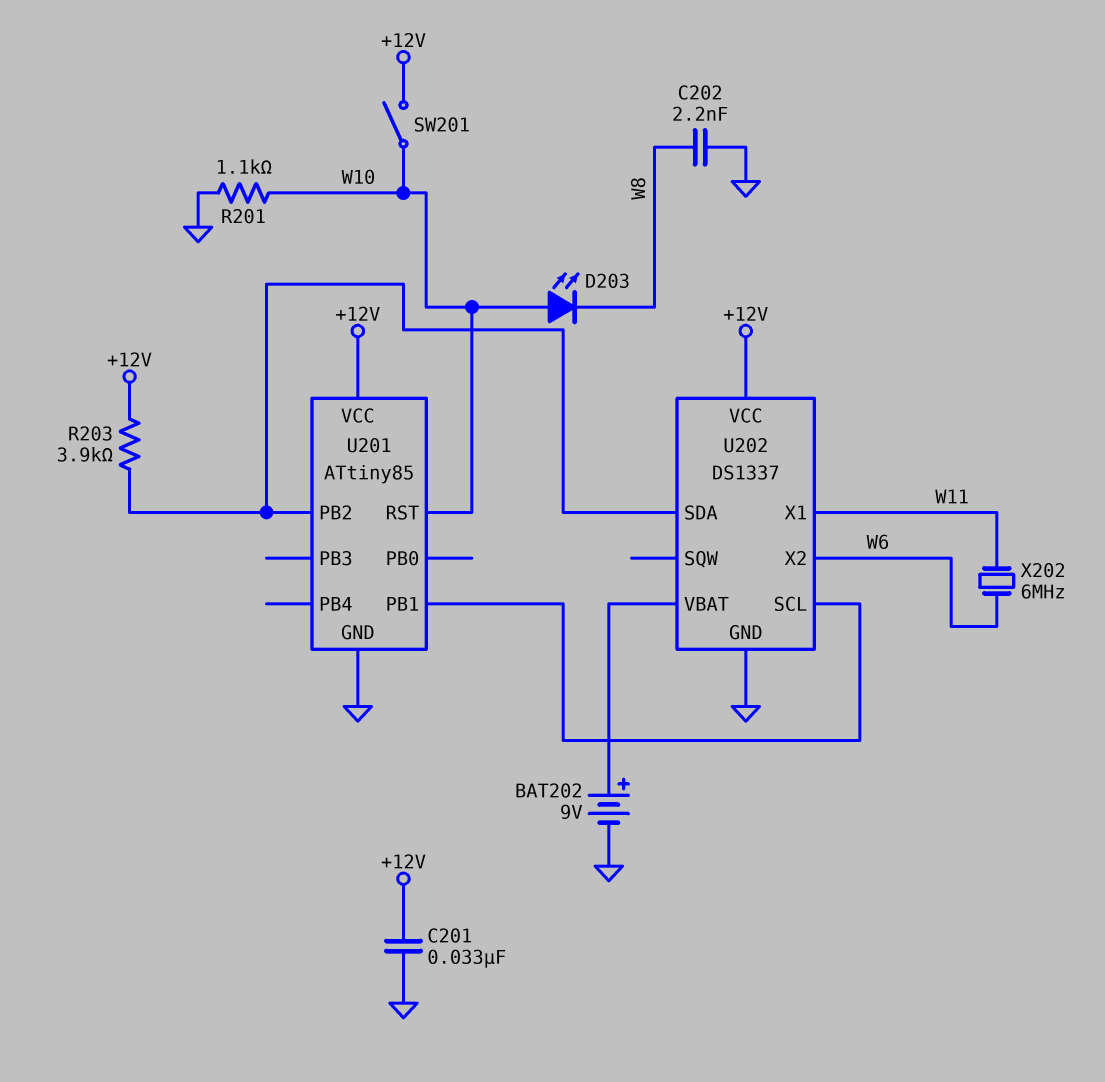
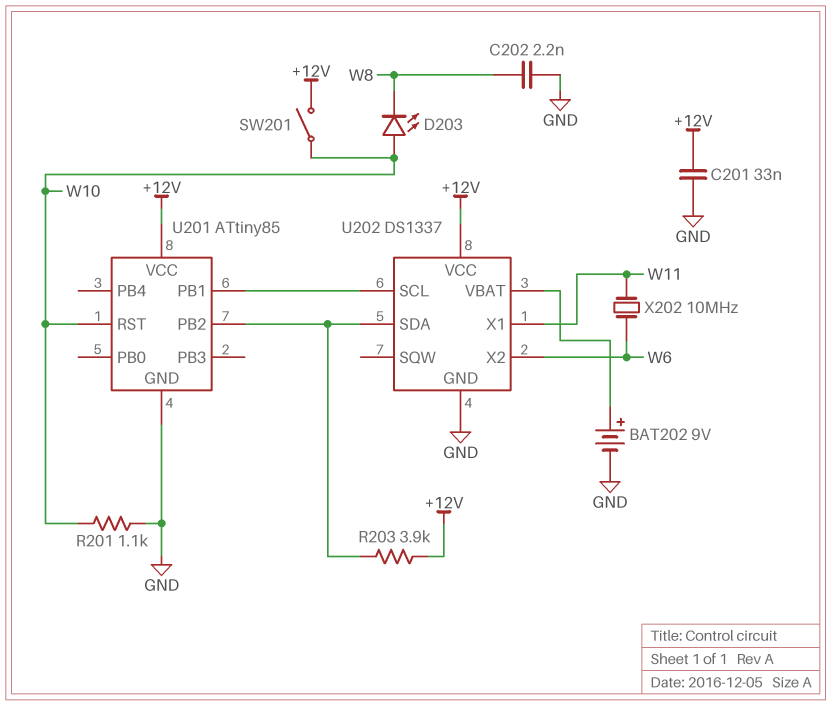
X202: 6MHz (W6, W11) -> 10MHz (W6, W11)

